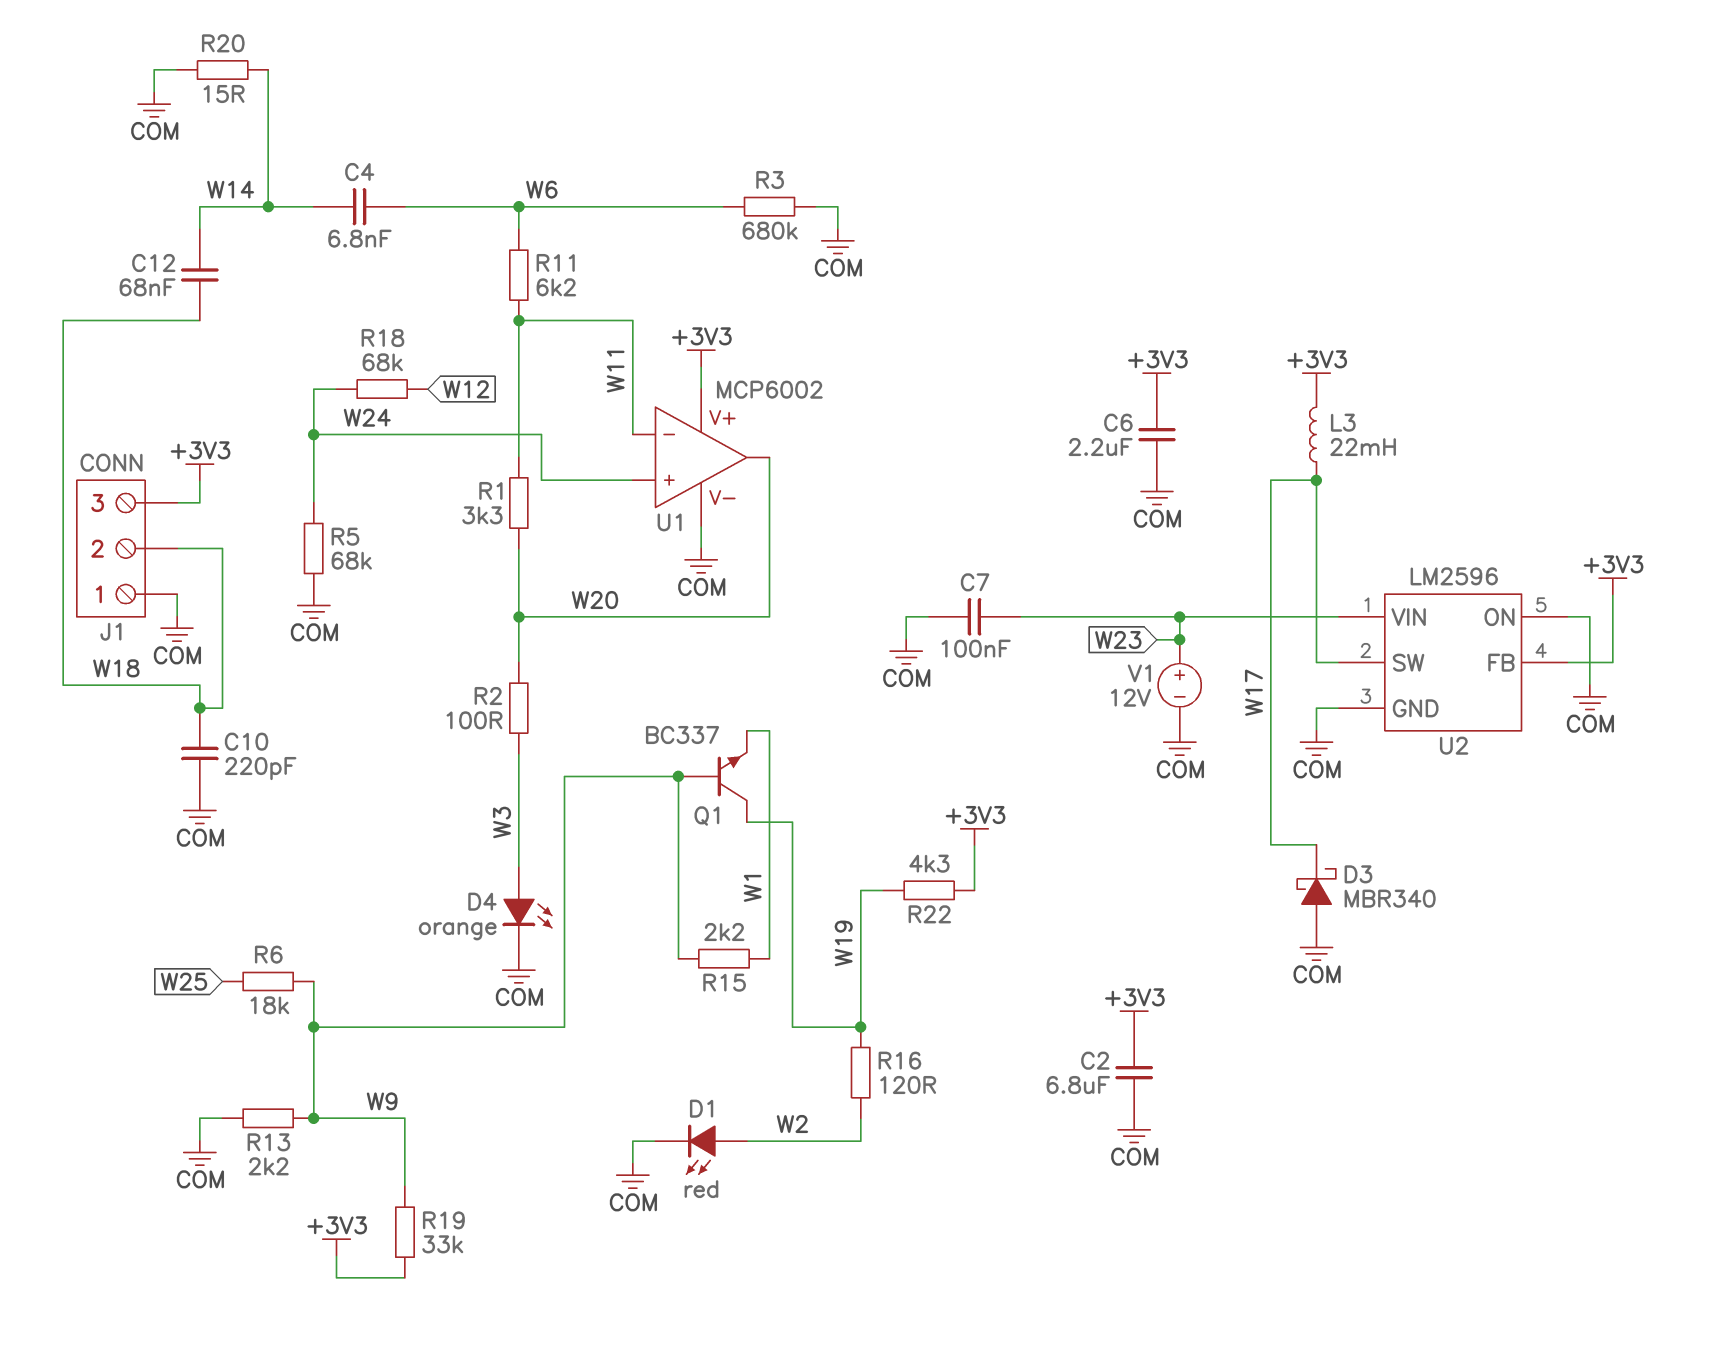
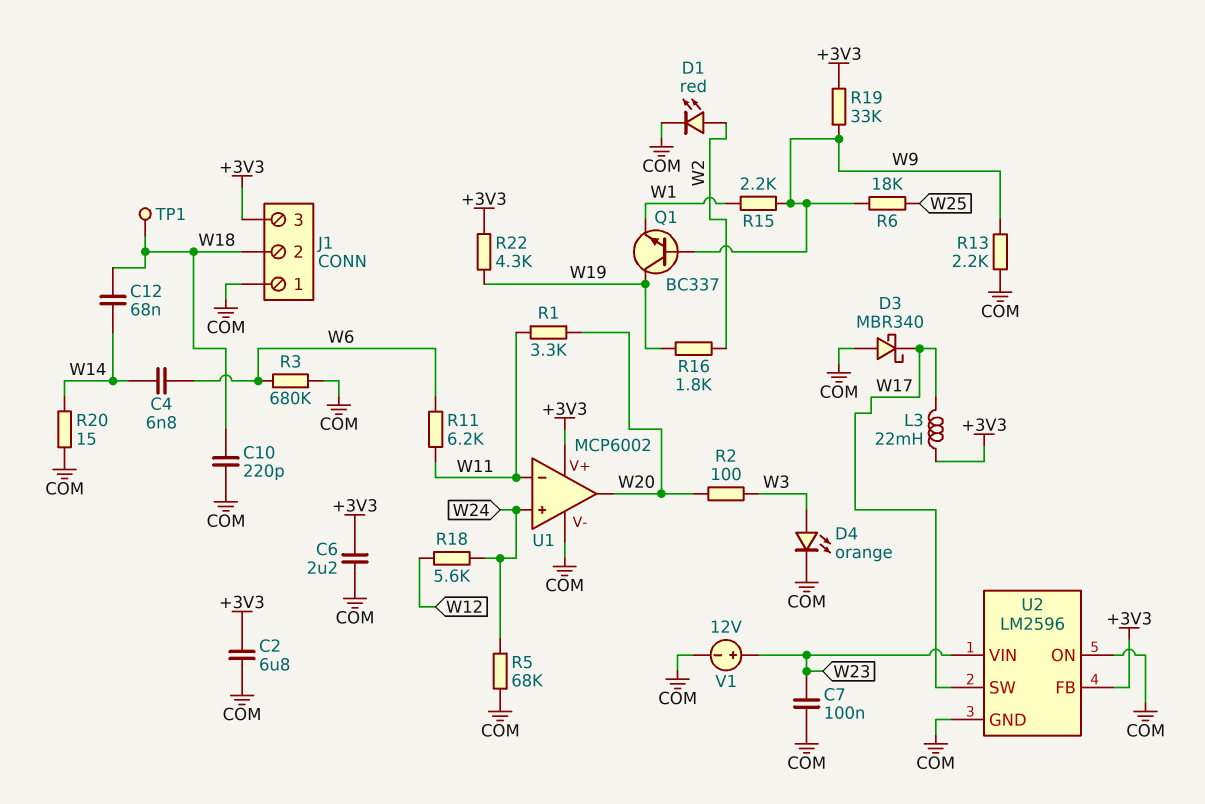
R16: 120 (W2, W19) -> 1.8k (W2, W19)
R18: 68k (W12, W24) -> 5.6k (W12, W24)
TP1: none -> test point (W18)

